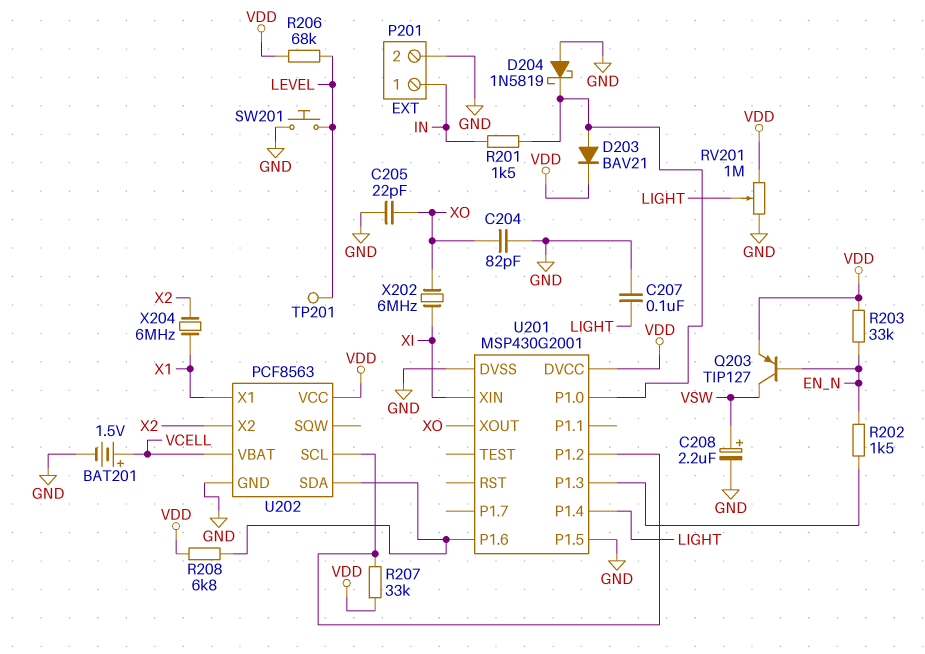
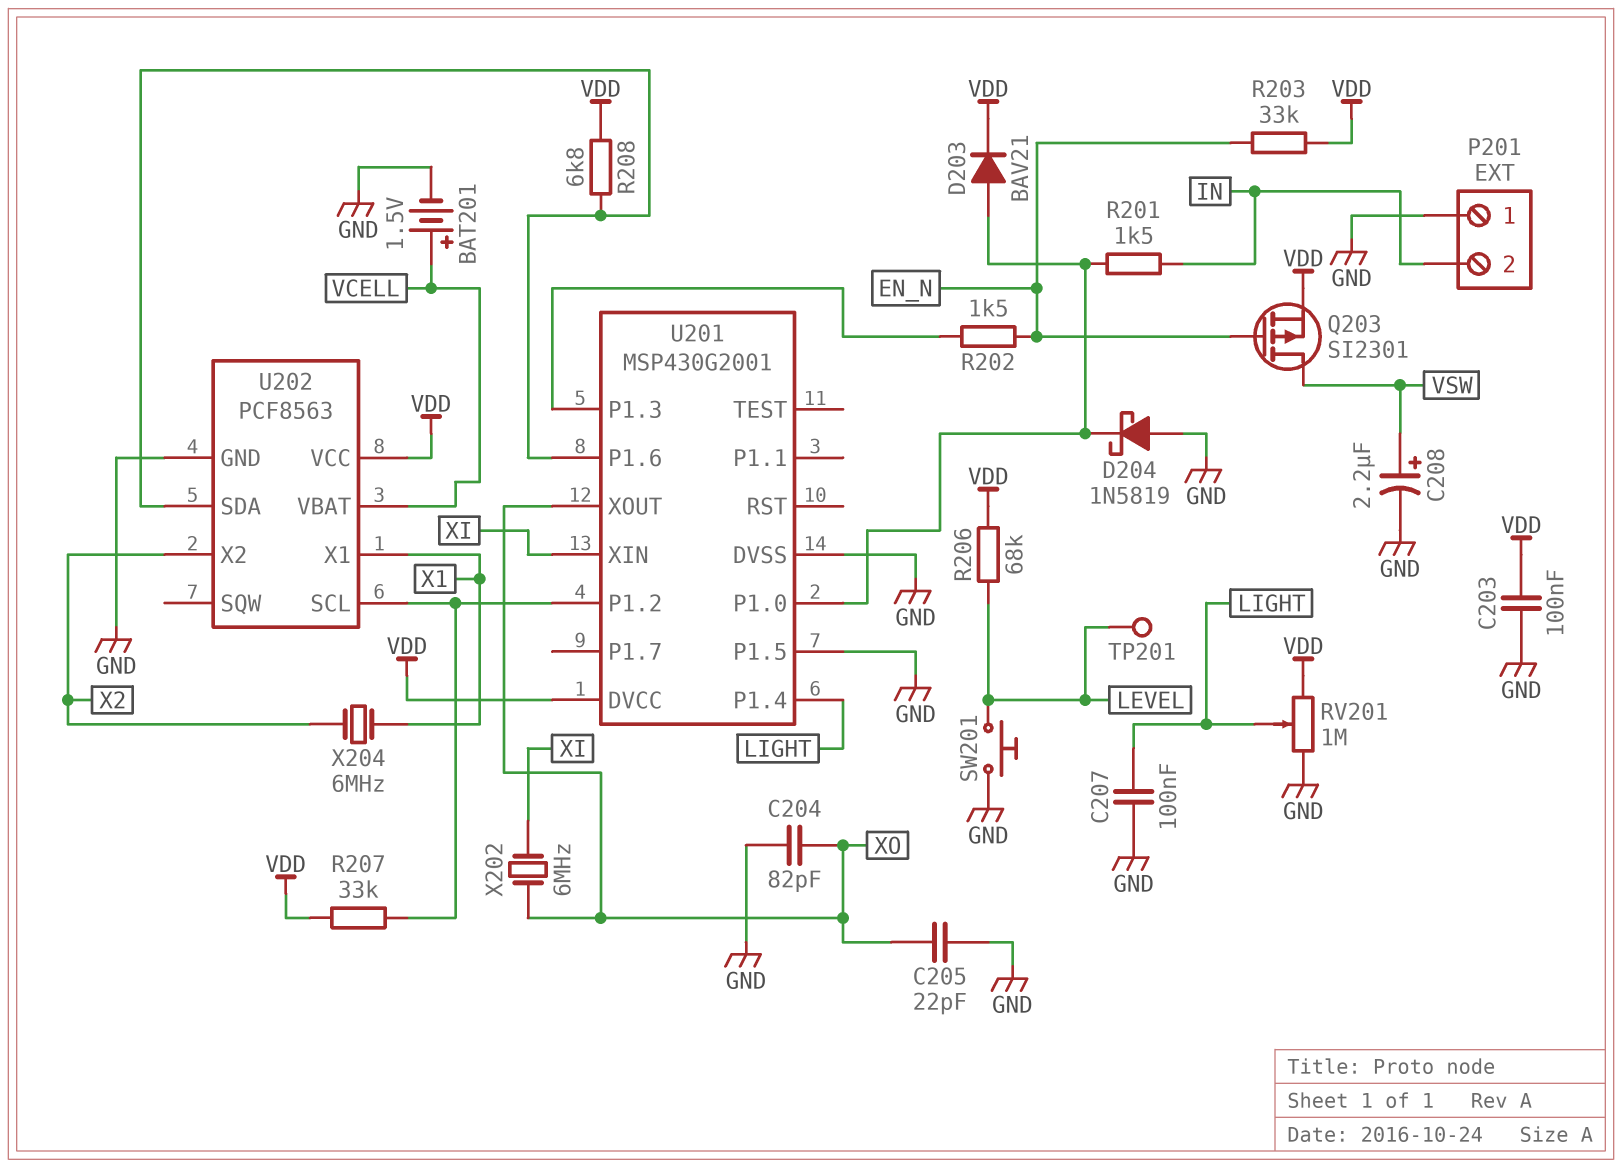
C203: none -> 100nF (GND, VDD)
P201 pin 1: IN -> GND
P201 pin 2: GND -> IN
Q203: PNP TIP127 (B EN_N, C VSW, E VDD) -> PMOS SI2301 (G EN_N, D VSW, S VDD)

